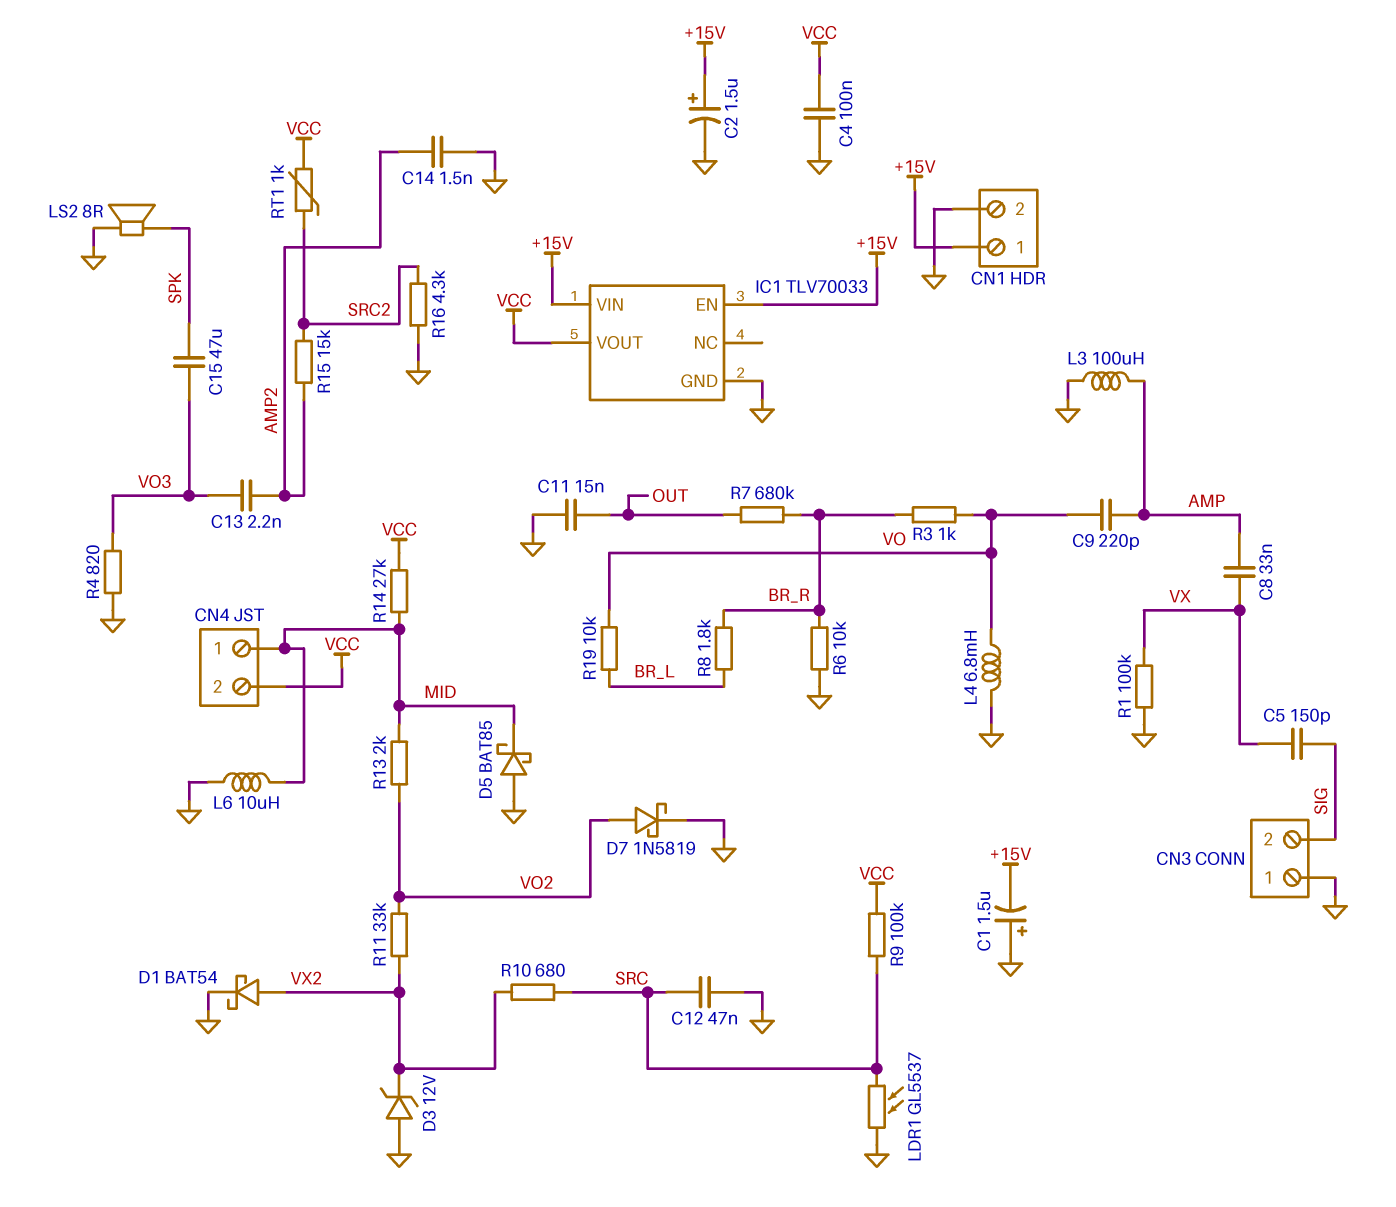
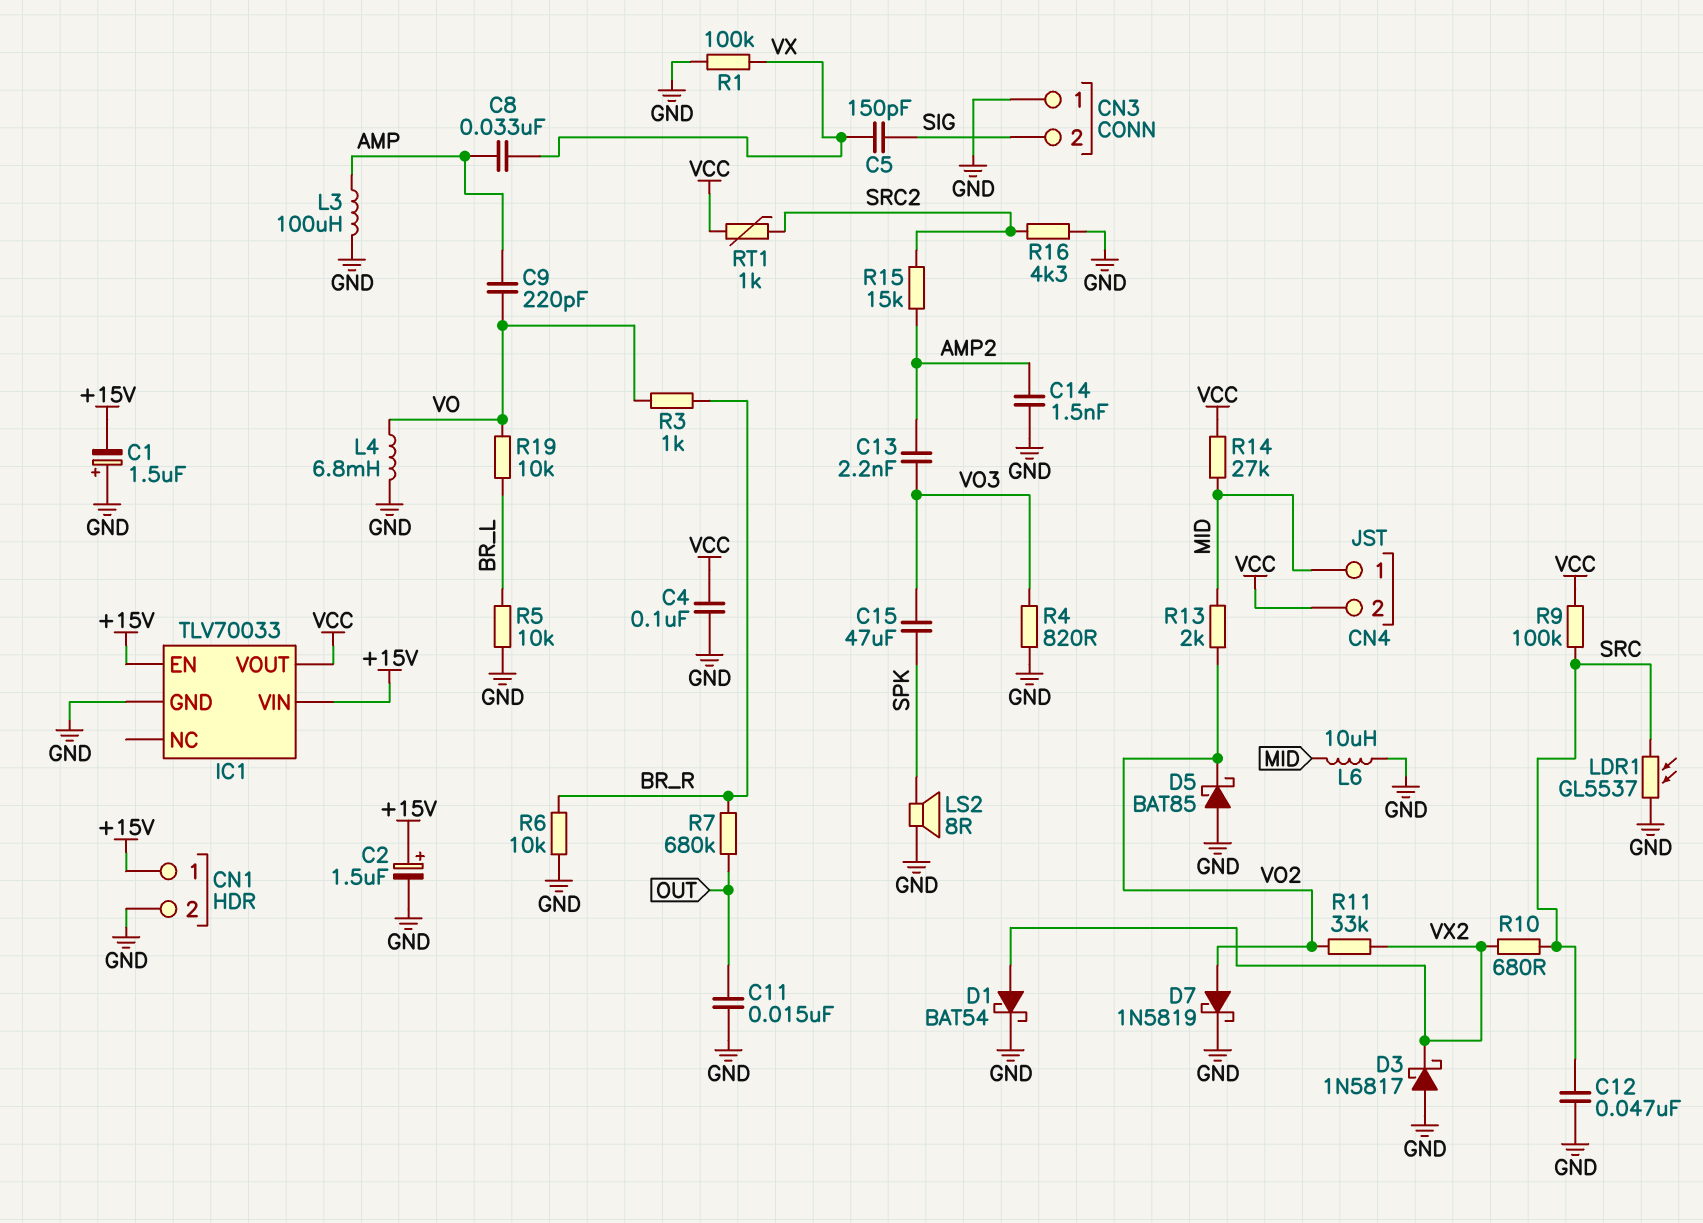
D3: zener 12V (A GND, K VX2) -> schottky 1N5817 (A GND, K VX2)
D5: schottky BAT85 (A GND, K MID) -> schottky BAT85 (A GND, K VO2)
R5: none -> 10k (BR_L, GND)
R8: 1.8k (BR_L, BR_R) -> none

